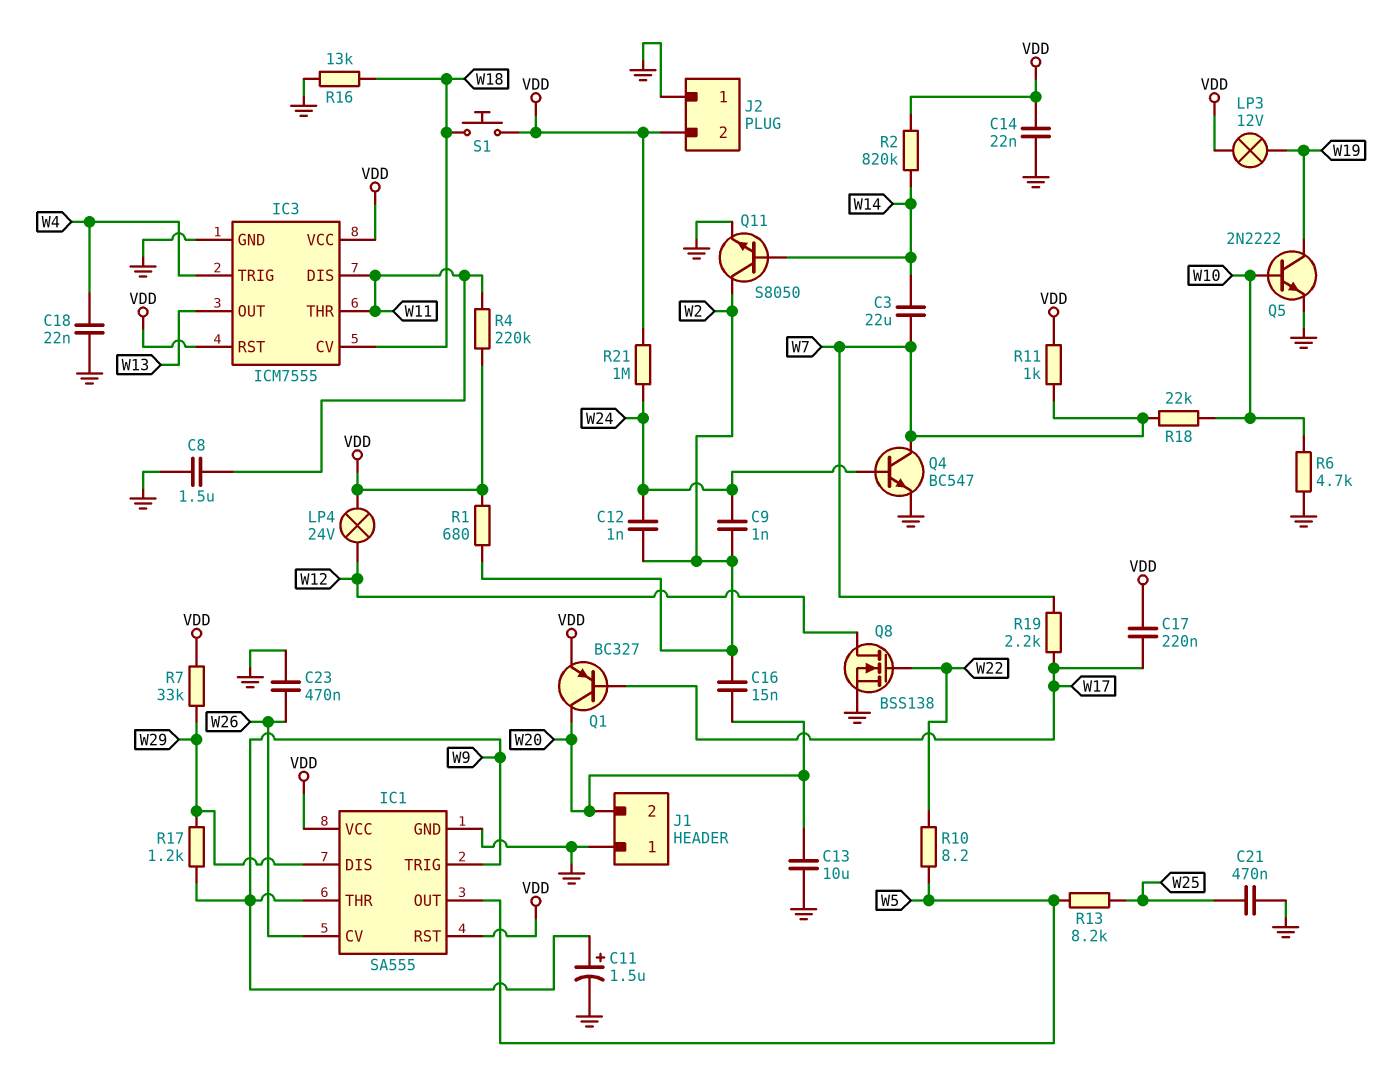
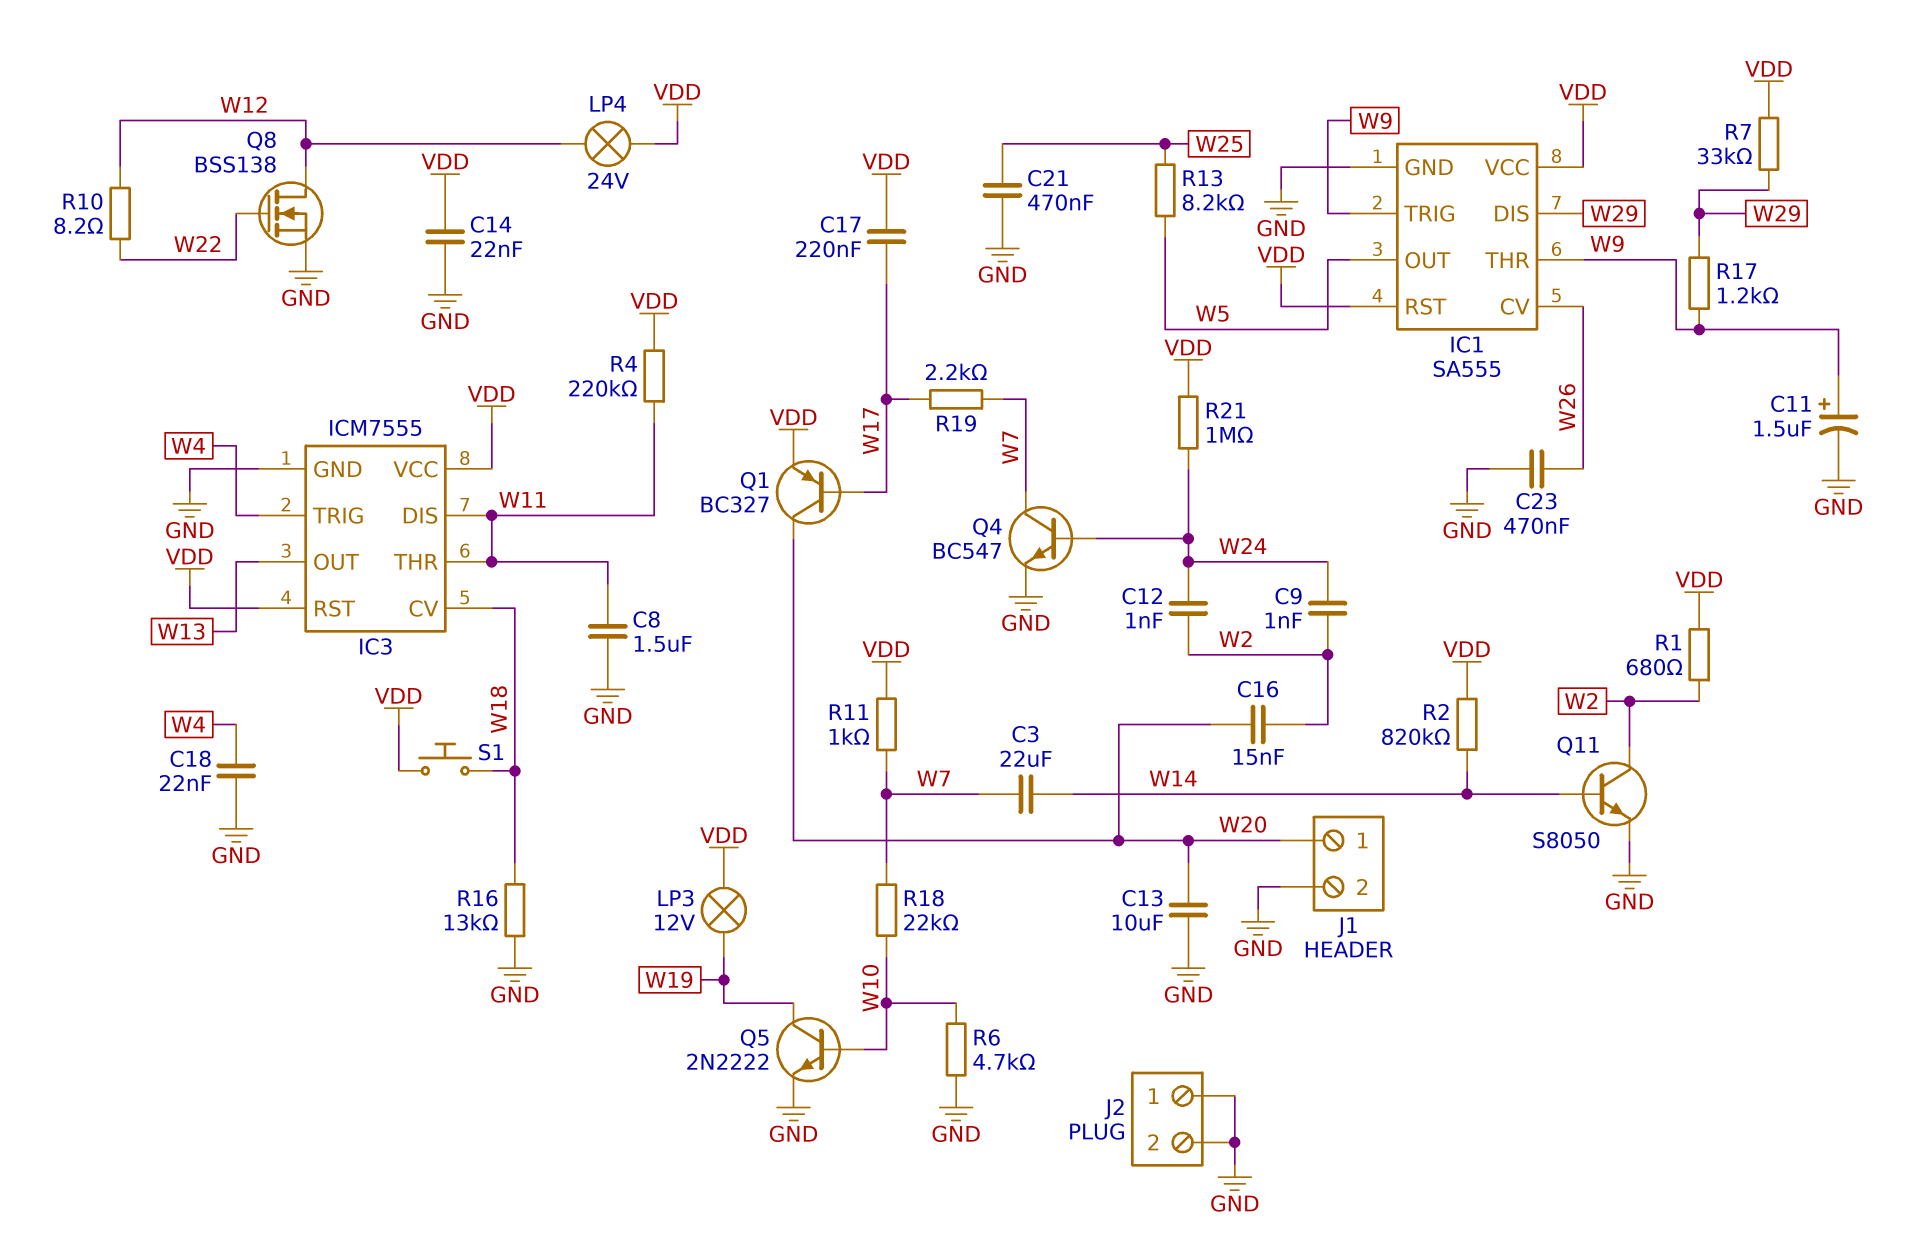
J1 pin 1: GND -> W20
J1 pin 2: W20 -> GND
J2 pin 2: VDD -> GND
R10: 8.2 (W5, W22) -> 8.2 (W12, W22)

